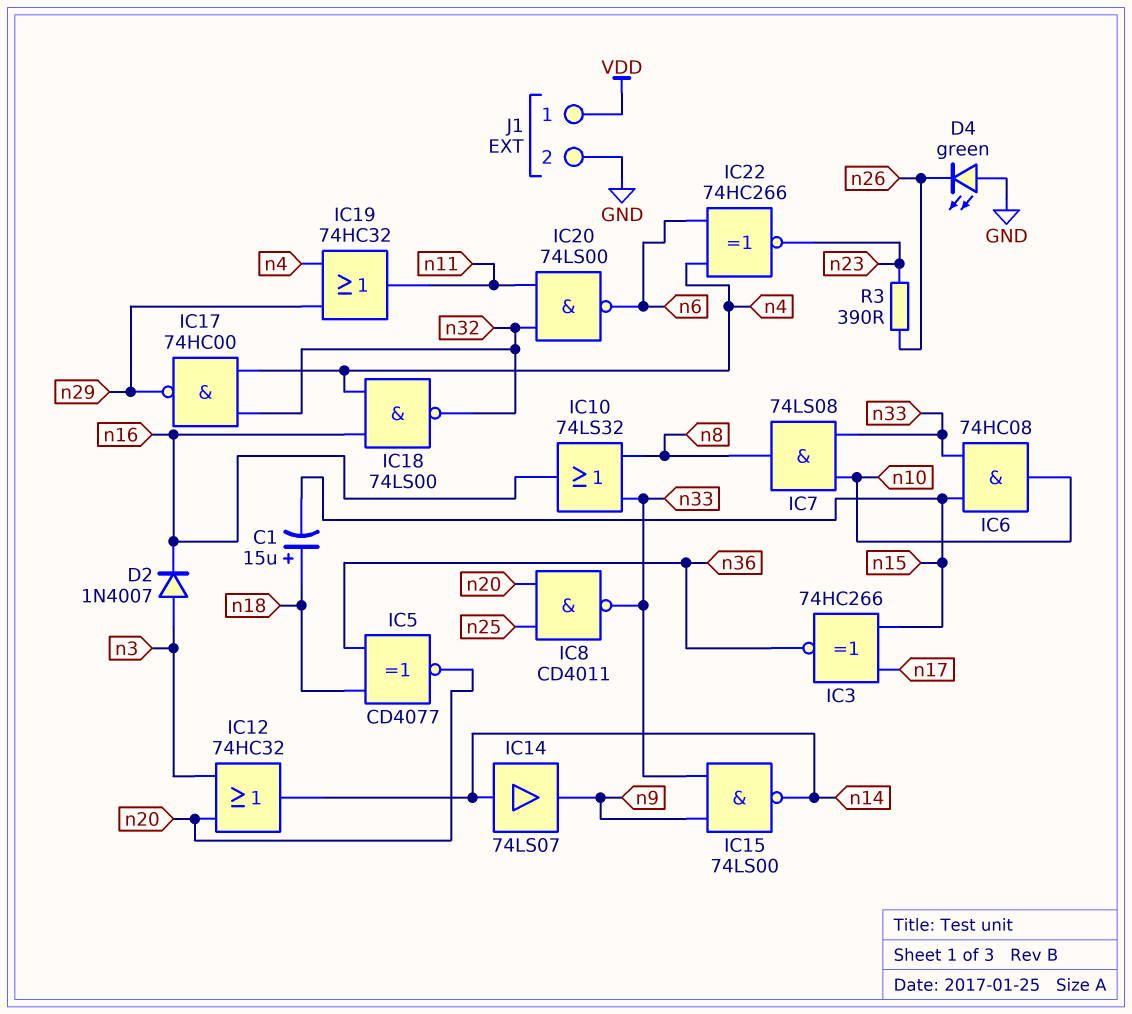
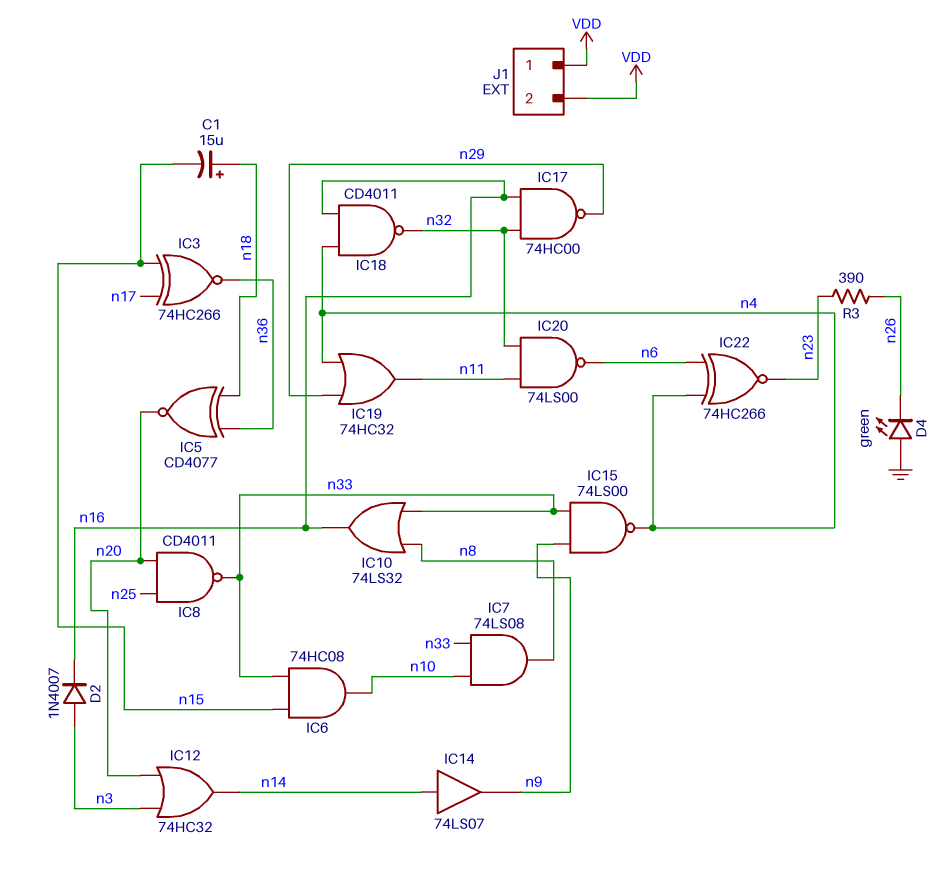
IC15: NAND 74LS00 (in n9, in n33, out n14) -> NAND 74LS00 (in n9, in n33, out n4)
IC17: NAND 74HC00 (in n4, in n32, out n29) -> NAND 74HC00 (in n16, in n32, out n29)
IC18: NAND 74LS00 (in n4, in n16, out n32) -> NAND CD4011 (in n4, in n16, out n32)
J1 pin 2: GND -> VDD

